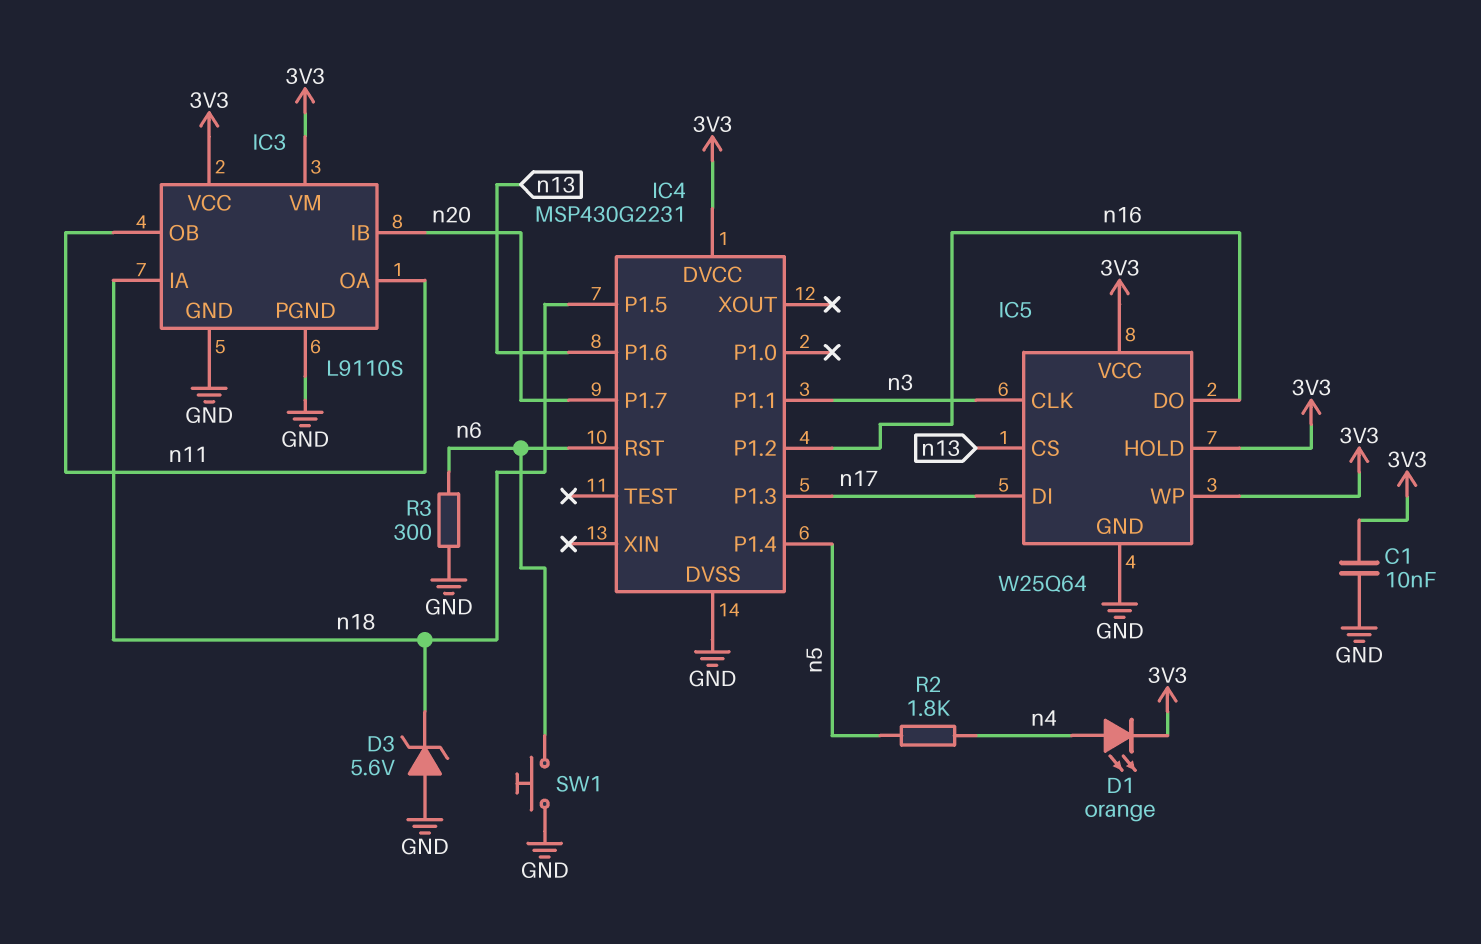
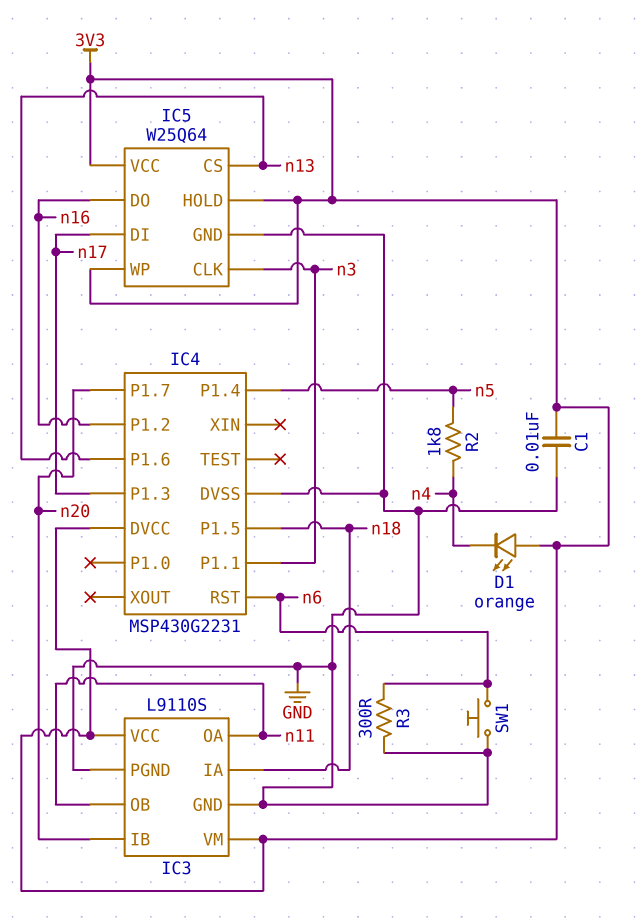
D1: LED orange (A n4, K 3V3) -> LED orange (A 3V3, K n4)
D3: zener 5.6V (A GND, K n18) -> none

